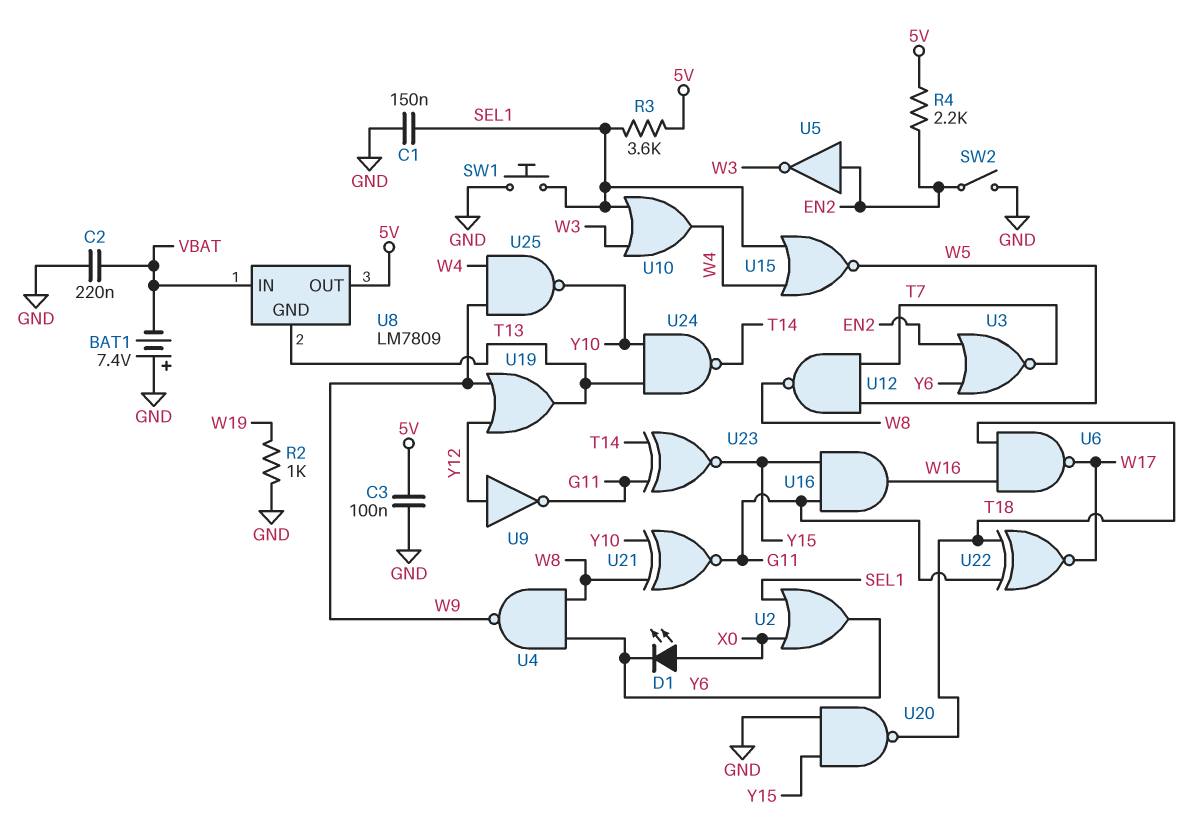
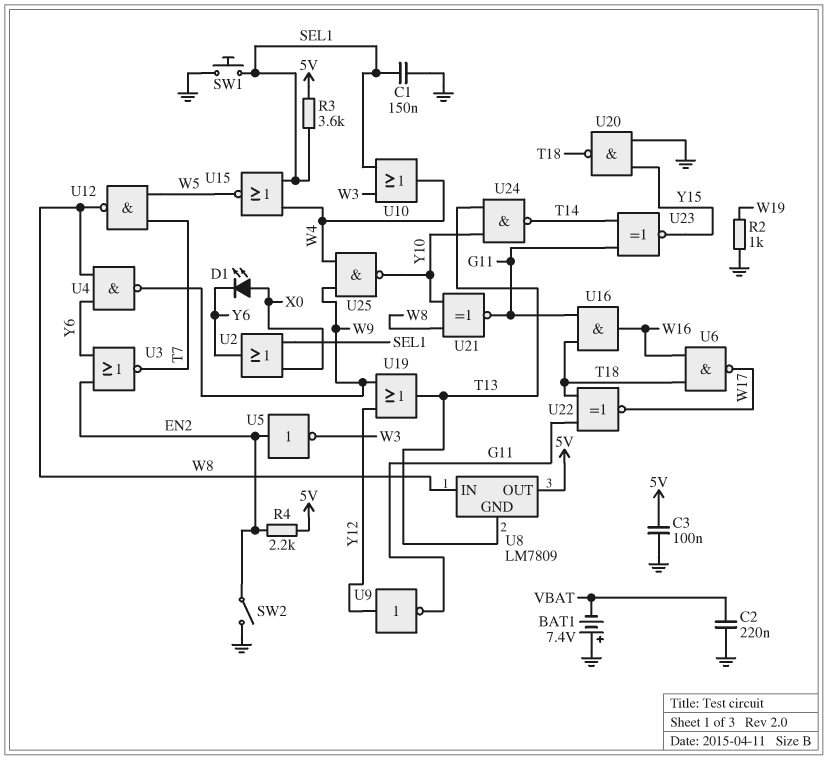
U8 pin IN: VBAT -> W8
U16: AND (in G11, in Y15, out W16) -> AND (in G11, in T18, out W16)

